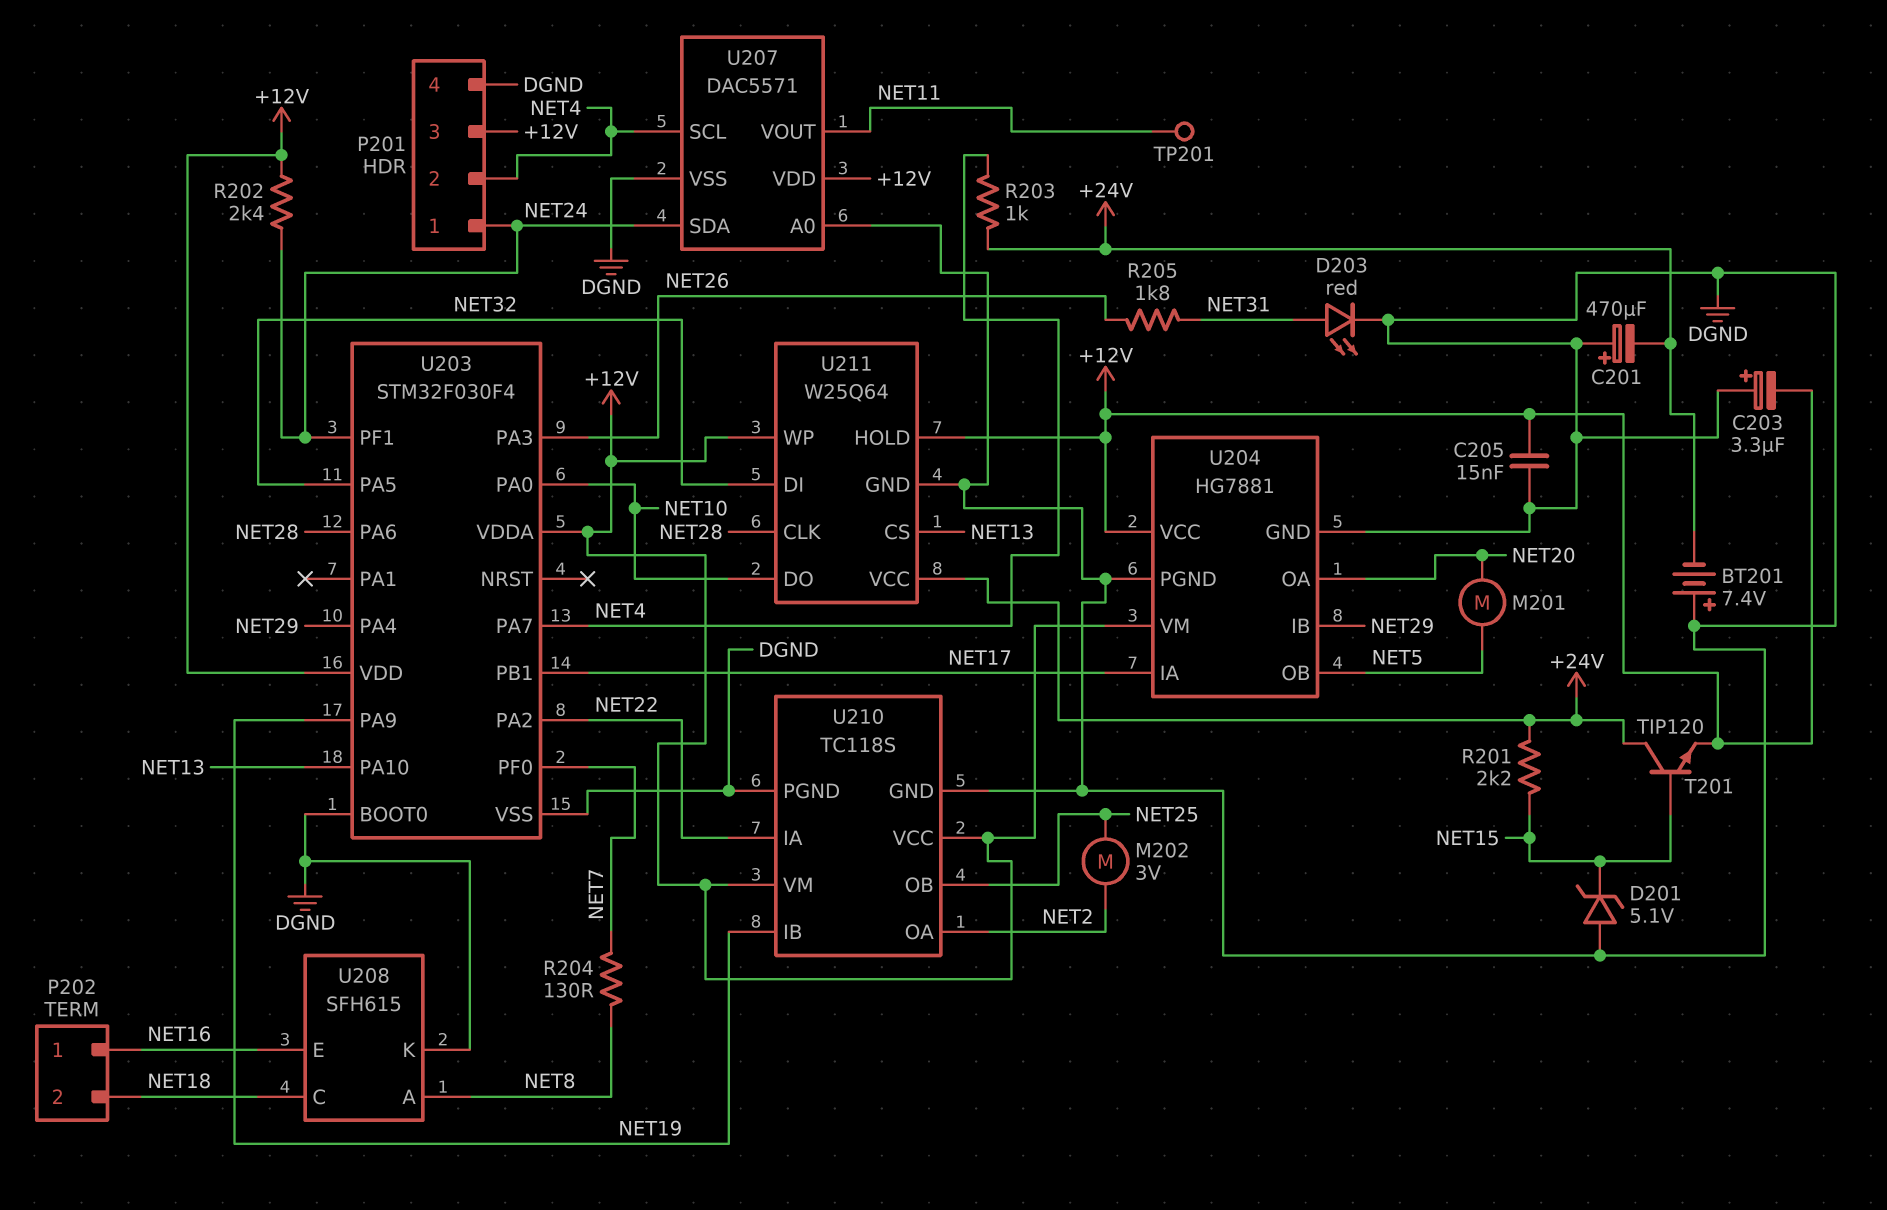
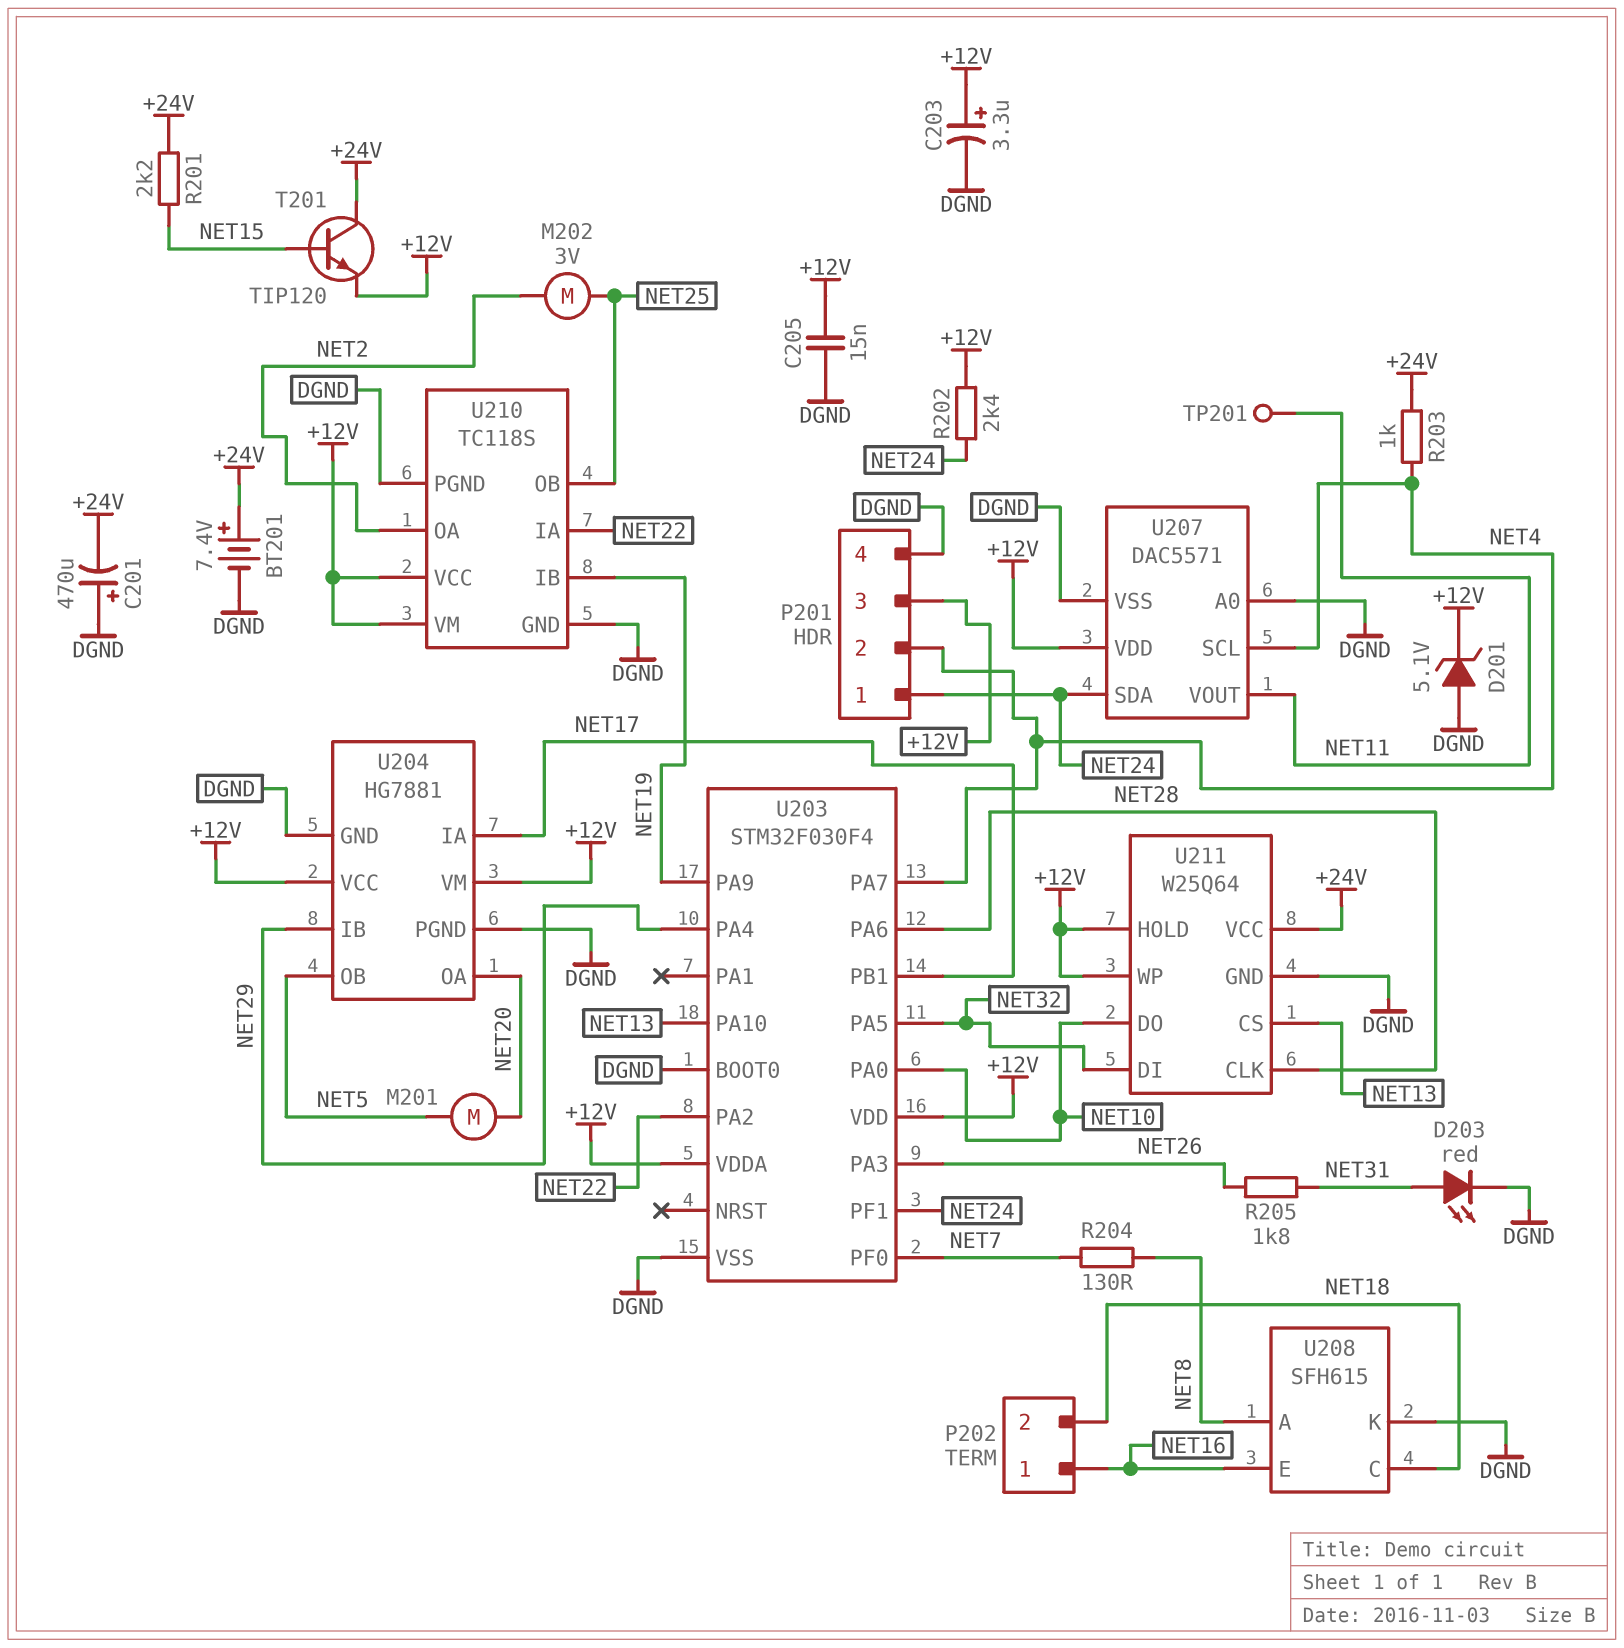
BT201: 7.4V (plus DGND, minus +24V) -> 7.4V (plus +24V, minus DGND)
C203: 3.3uF (plus DGND, minus +12V) -> 3.3uF (plus +12V, minus DGND)
D201: zener 5.1V (A DGND, K NET15) -> zener 5.1V (A DGND, K +12V)

